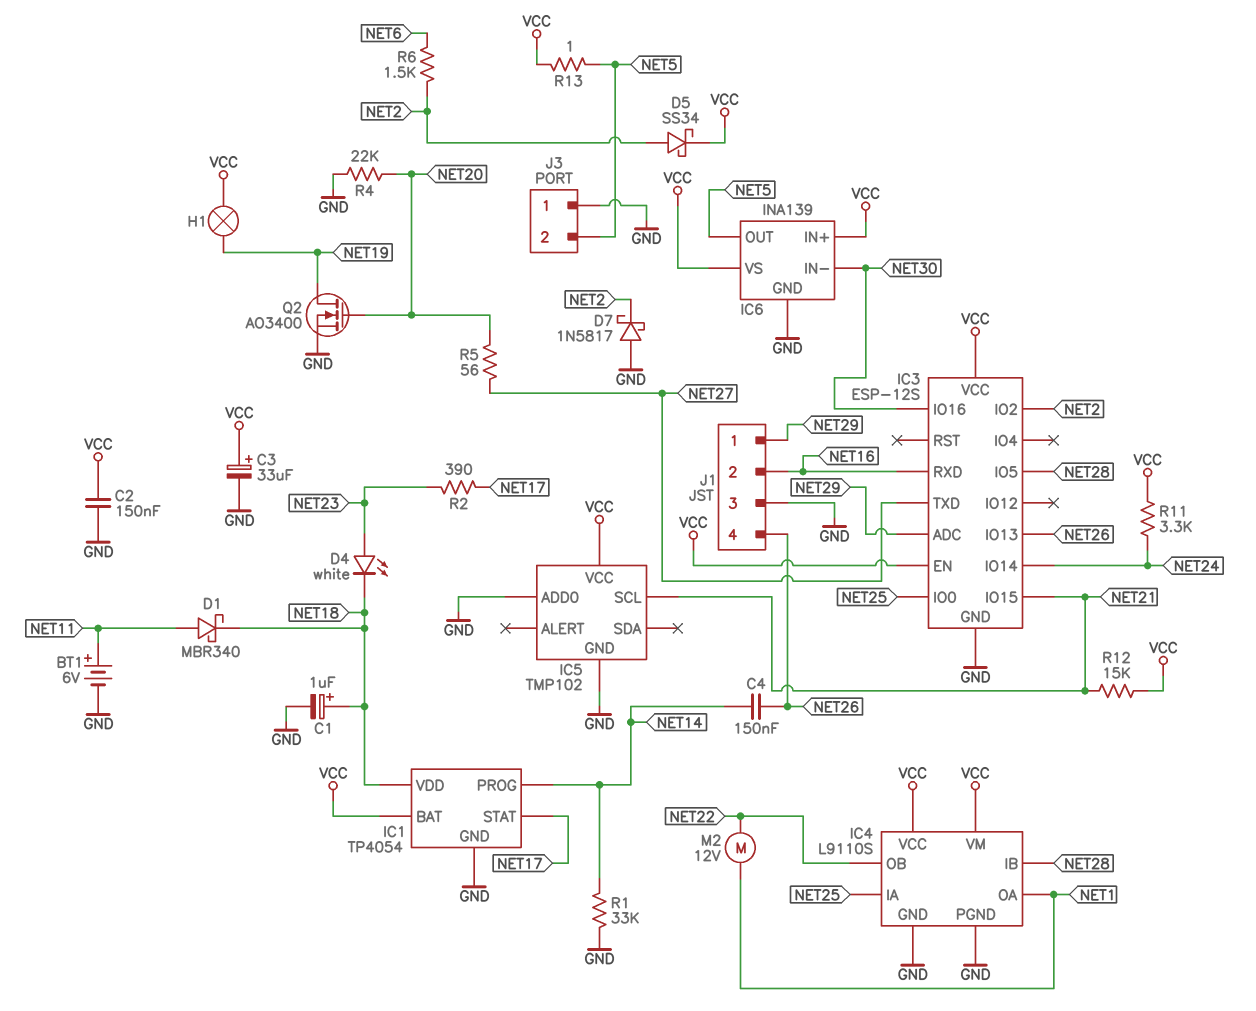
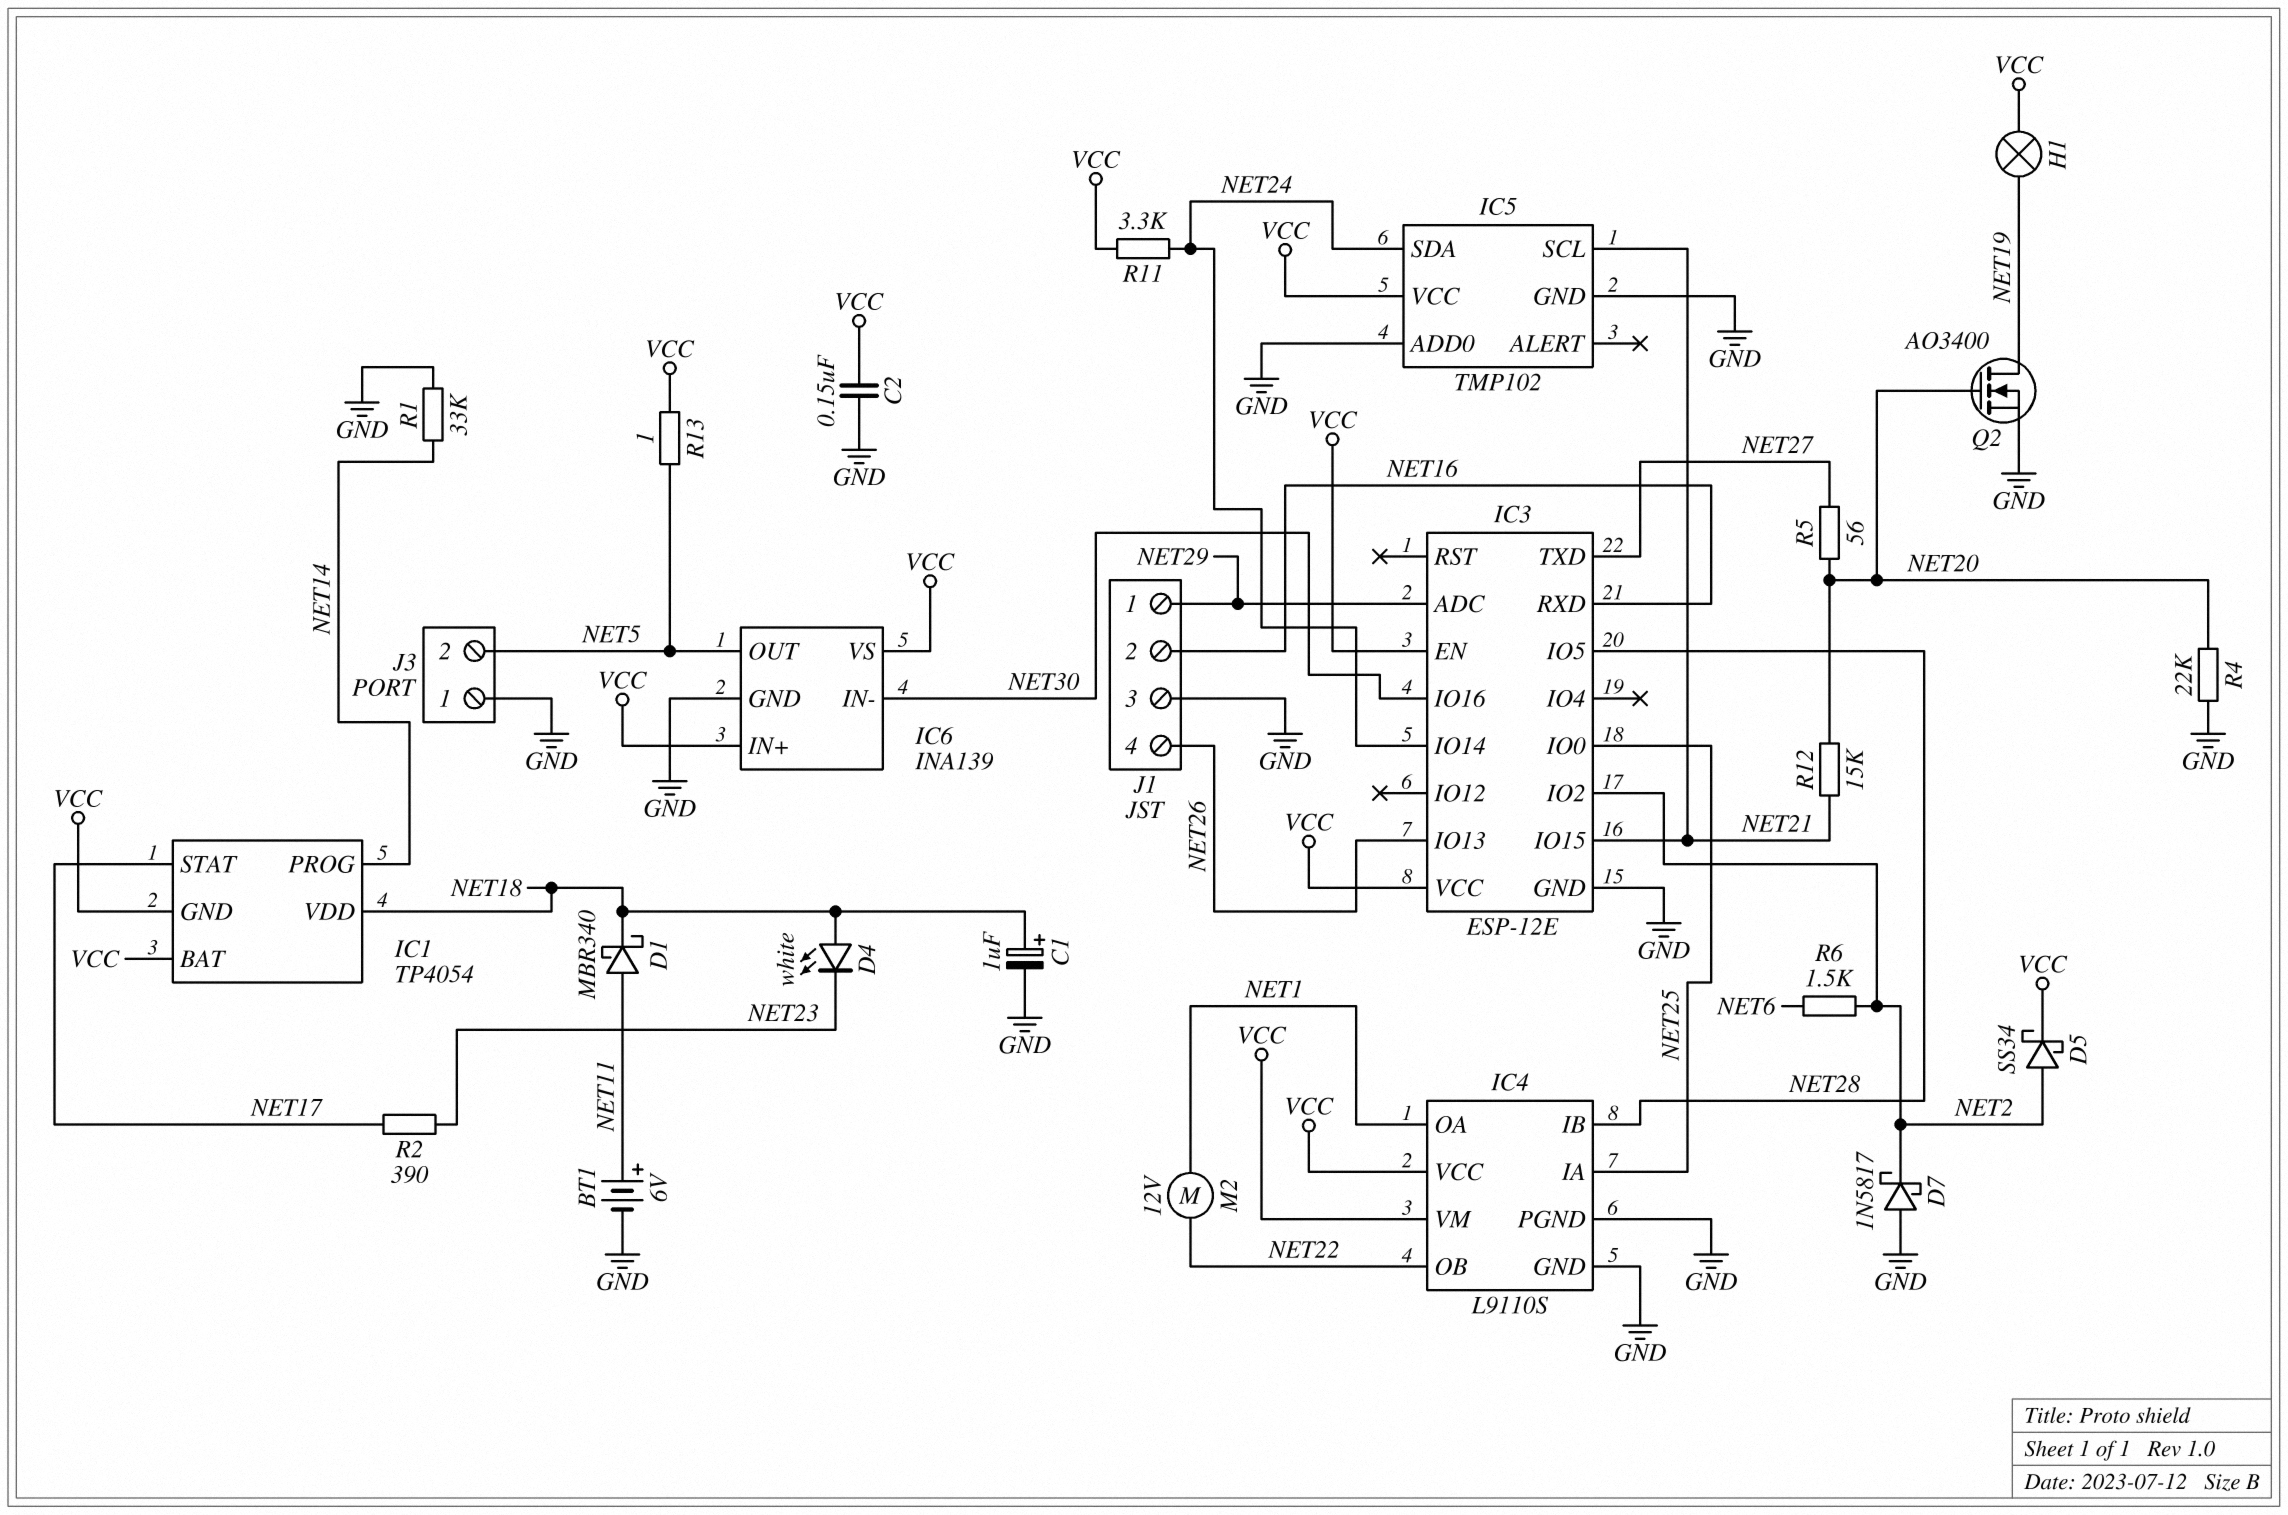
C3: 33uF (plus VCC, minus GND) -> none
C4: 150nF (NET14, NET26) -> none
D4: LED white (A NET23, K NET18) -> LED white (A NET18, K NET23)
IC1 pin GND: GND -> VCC
IC3: ESP-12S -> ESP-12E
IC5 pin SDA: none -> NET24
R12: 15k (NET21, VCC) -> 15k (NET20, NET21)

